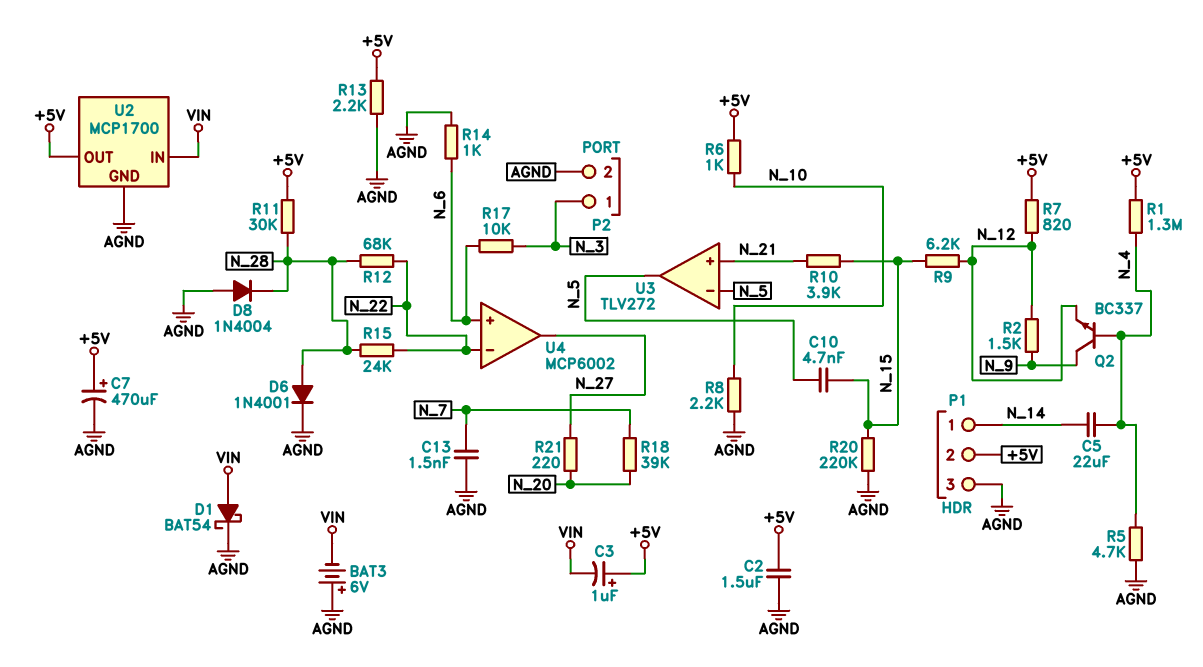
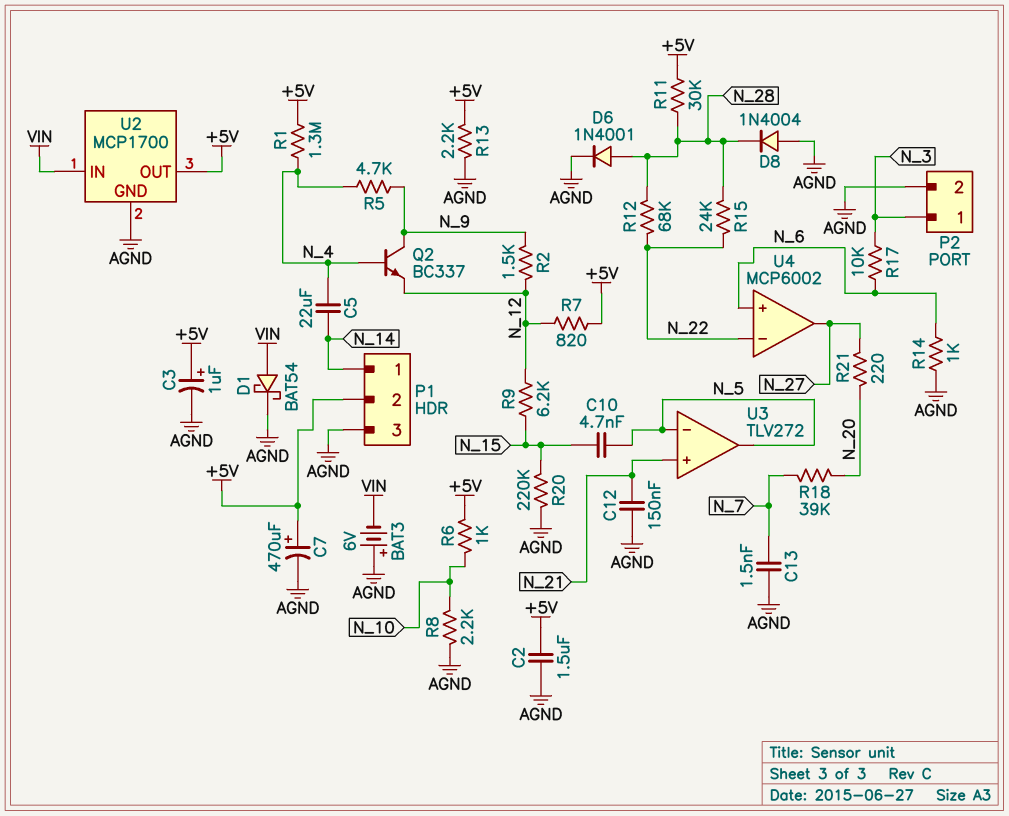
C3: 1uF (plus +5V, minus VIN) -> 1uF (plus +5V, minus AGND)
C12: none -> 150nF (AGND, N_21)
R5: 4.7k (AGND, N_4) -> 4.7k (N_4, N_9)
R10: 3.9k (N_15, N_21) -> none

